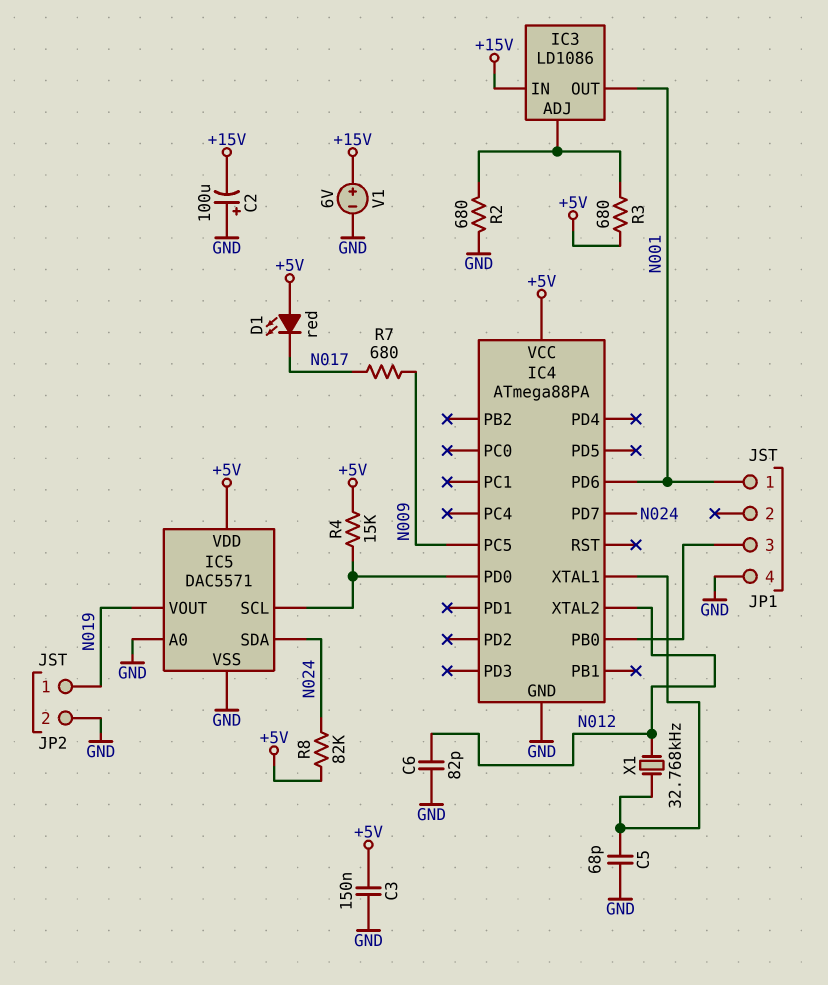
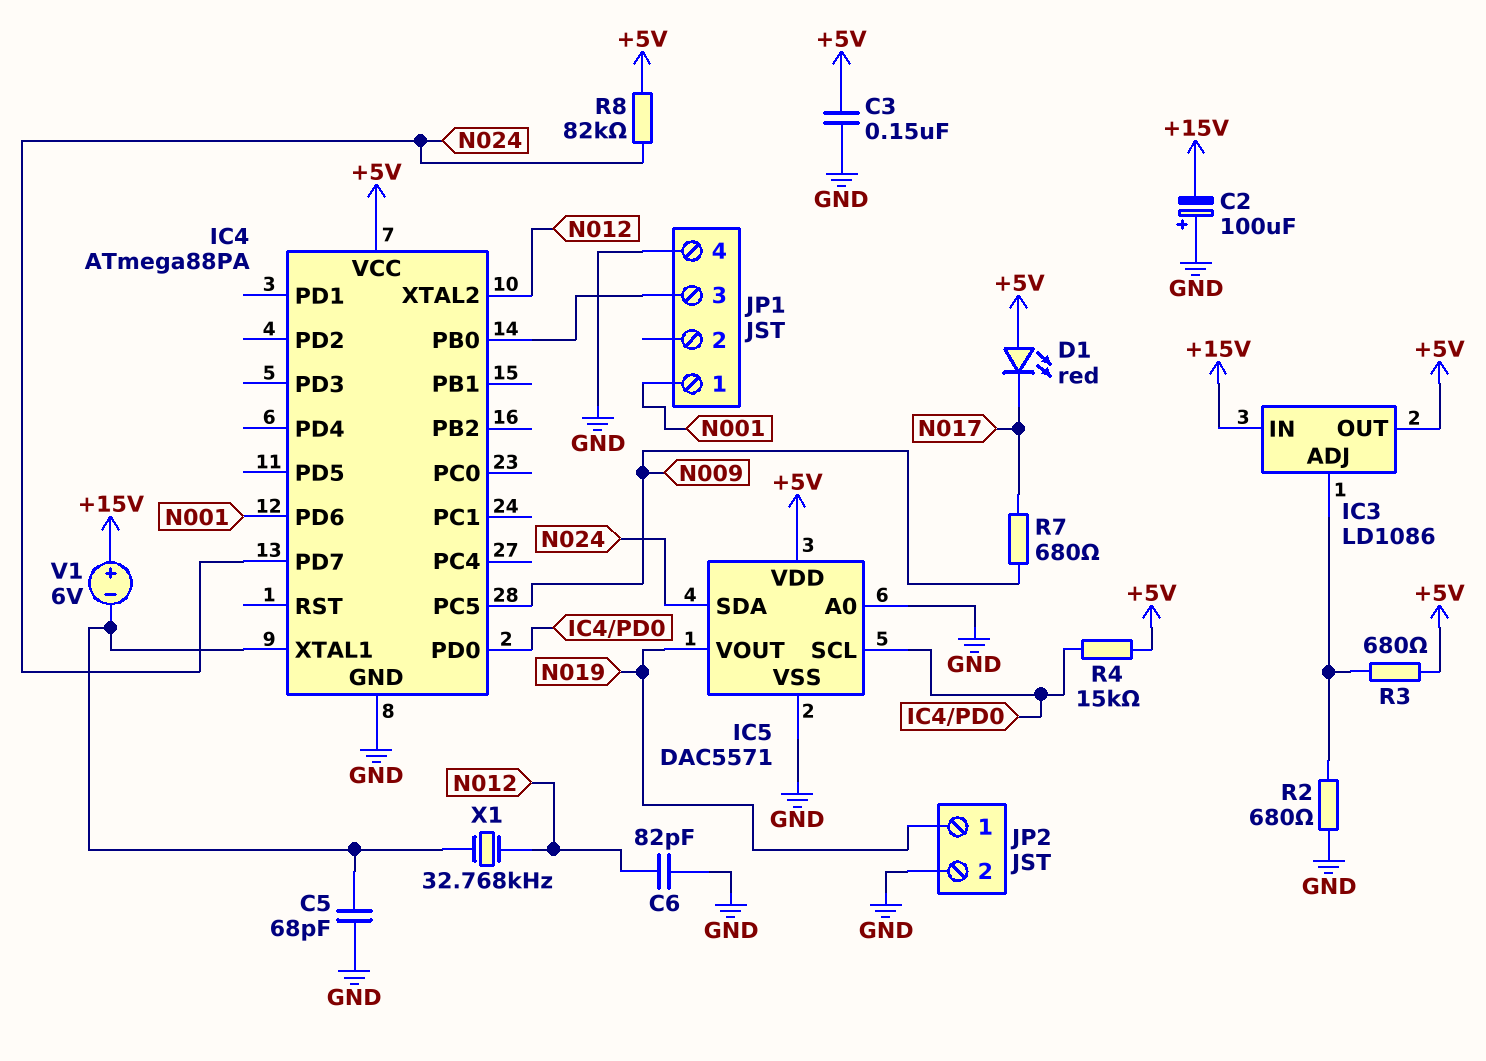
IC3 pin OUT: N001 -> +5V
V1: 6V (plus +15V, minus GND) -> 6V (plus +15V, minus IC4/XTAL1)

